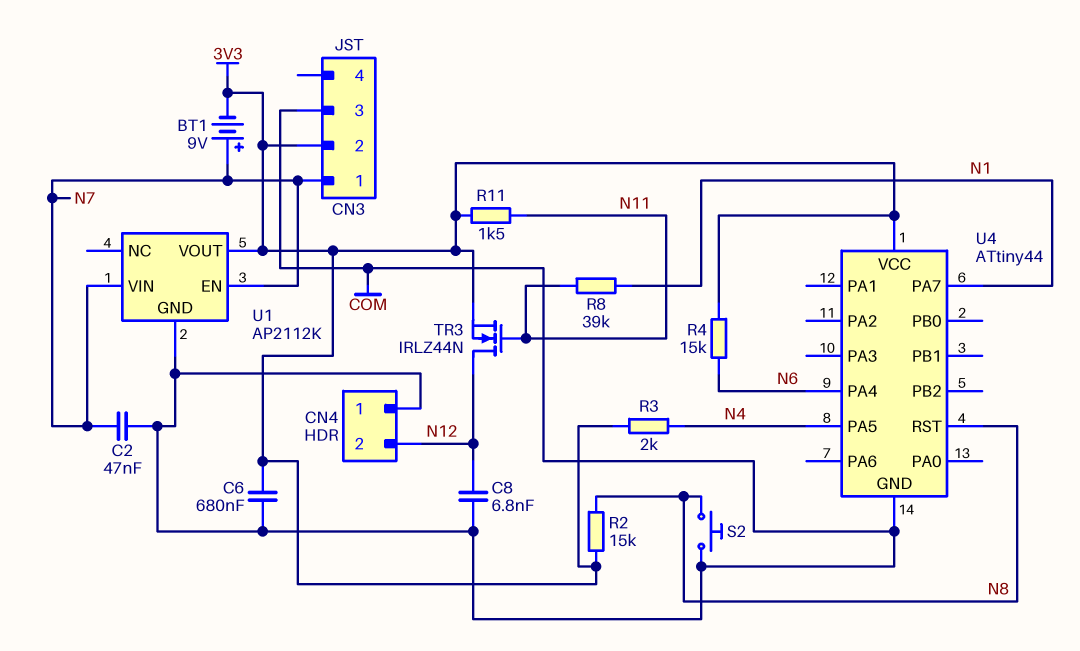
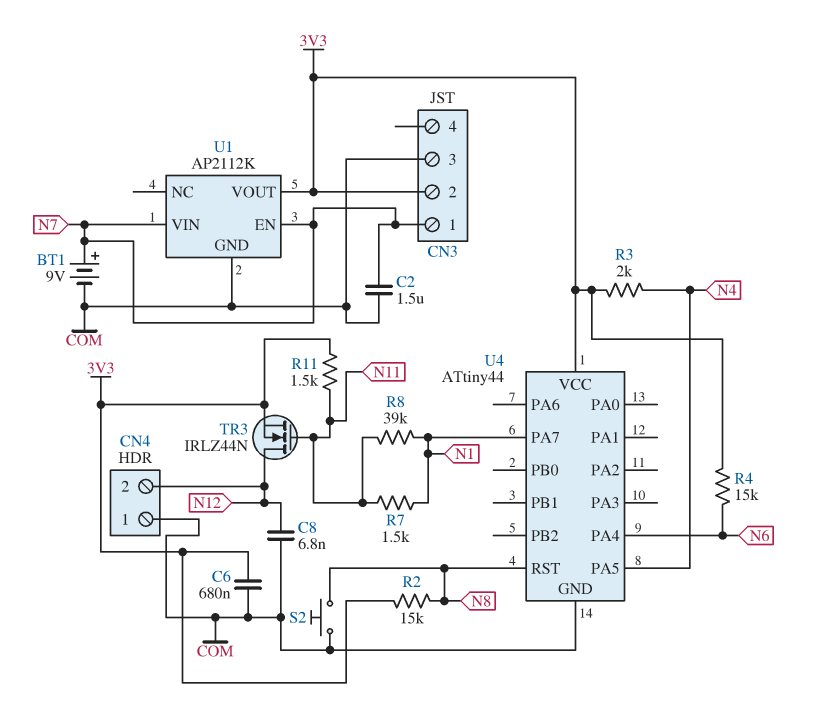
BT1: 9V (plus N7, minus 3V3) -> 9V (plus N7, minus COM)
C2: 47nF (COM, N7) -> 1.5uF (COM, N7)
R7: none -> 1.5k (N1, N11)

